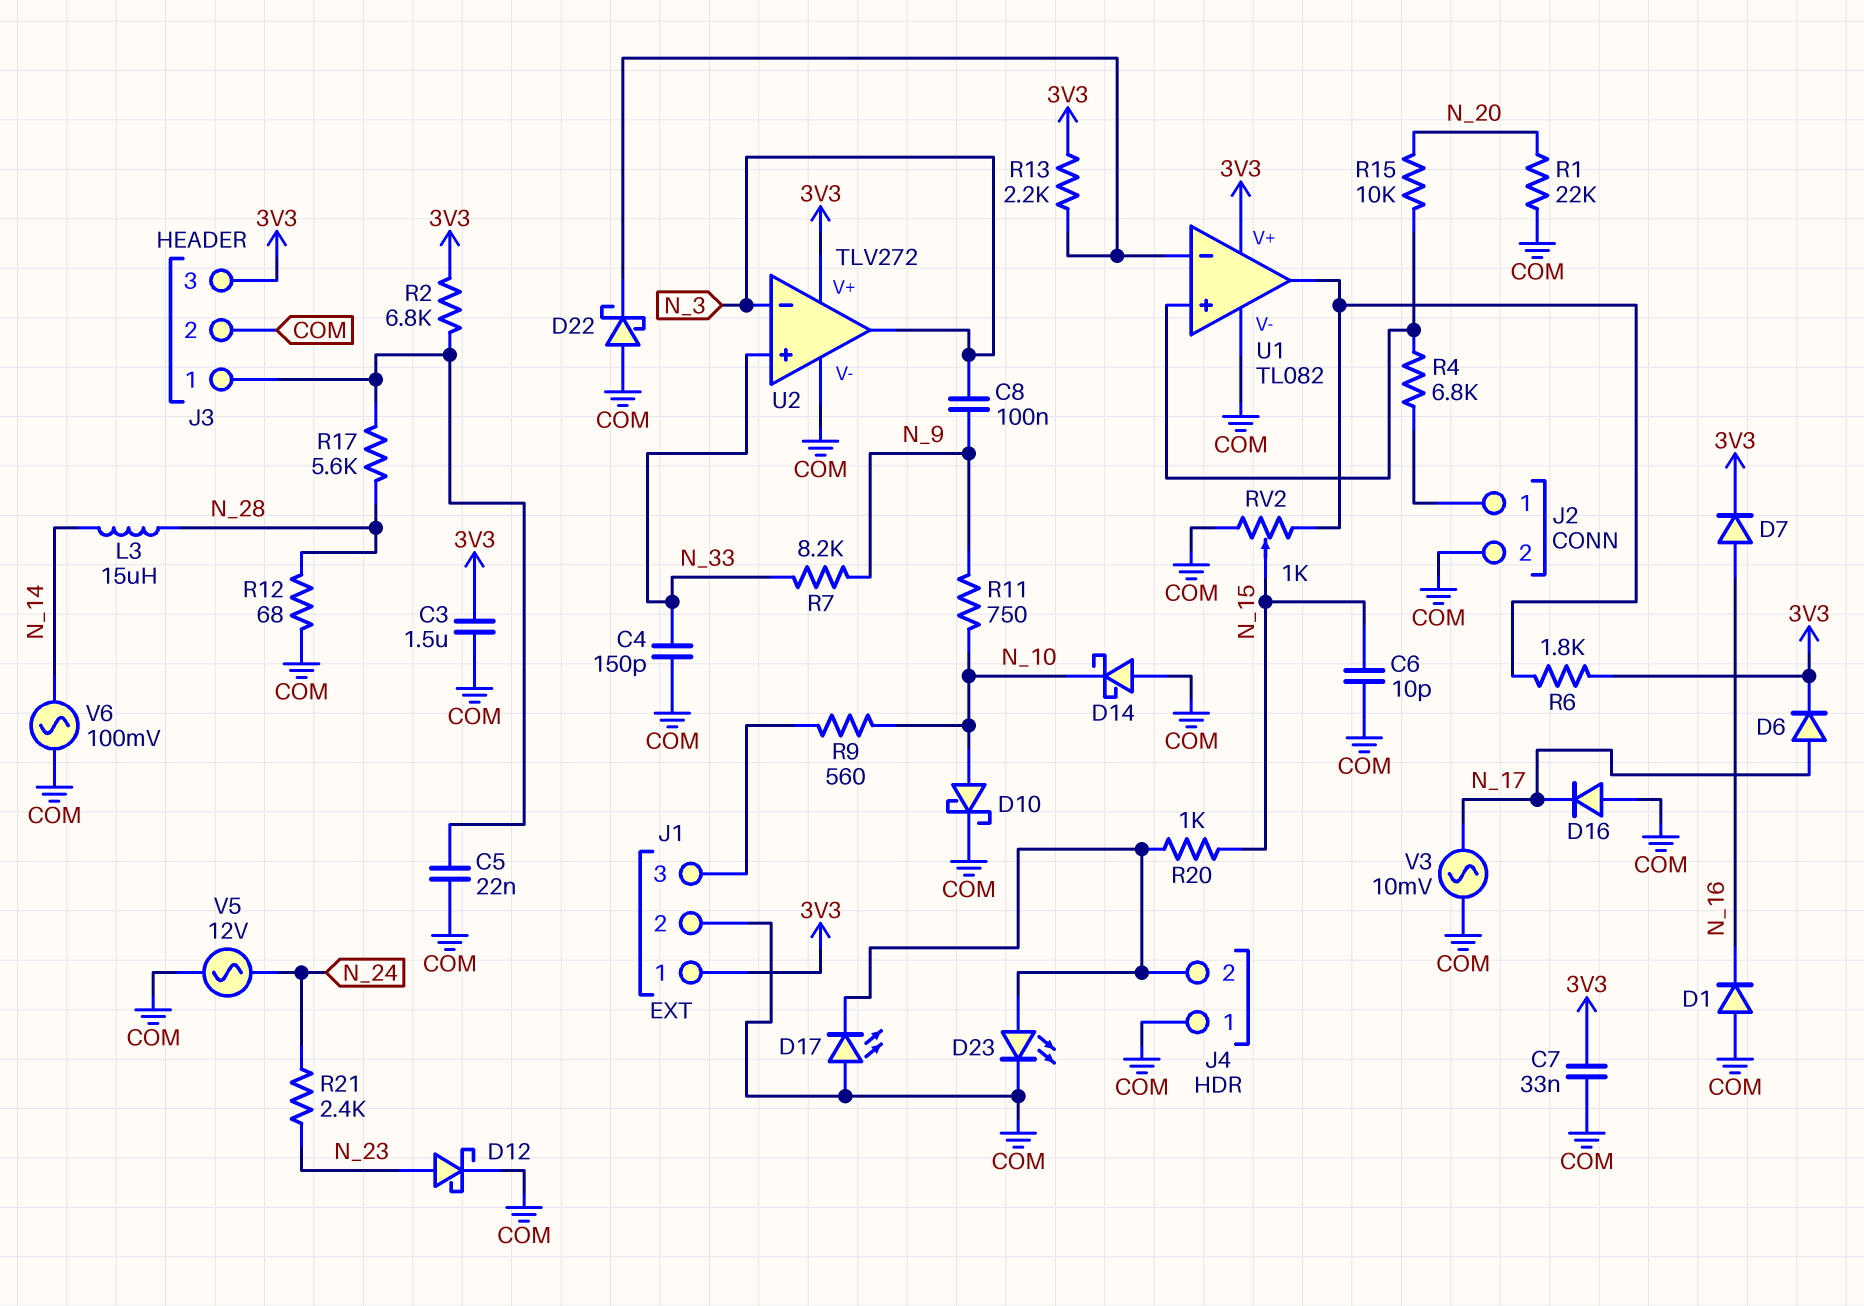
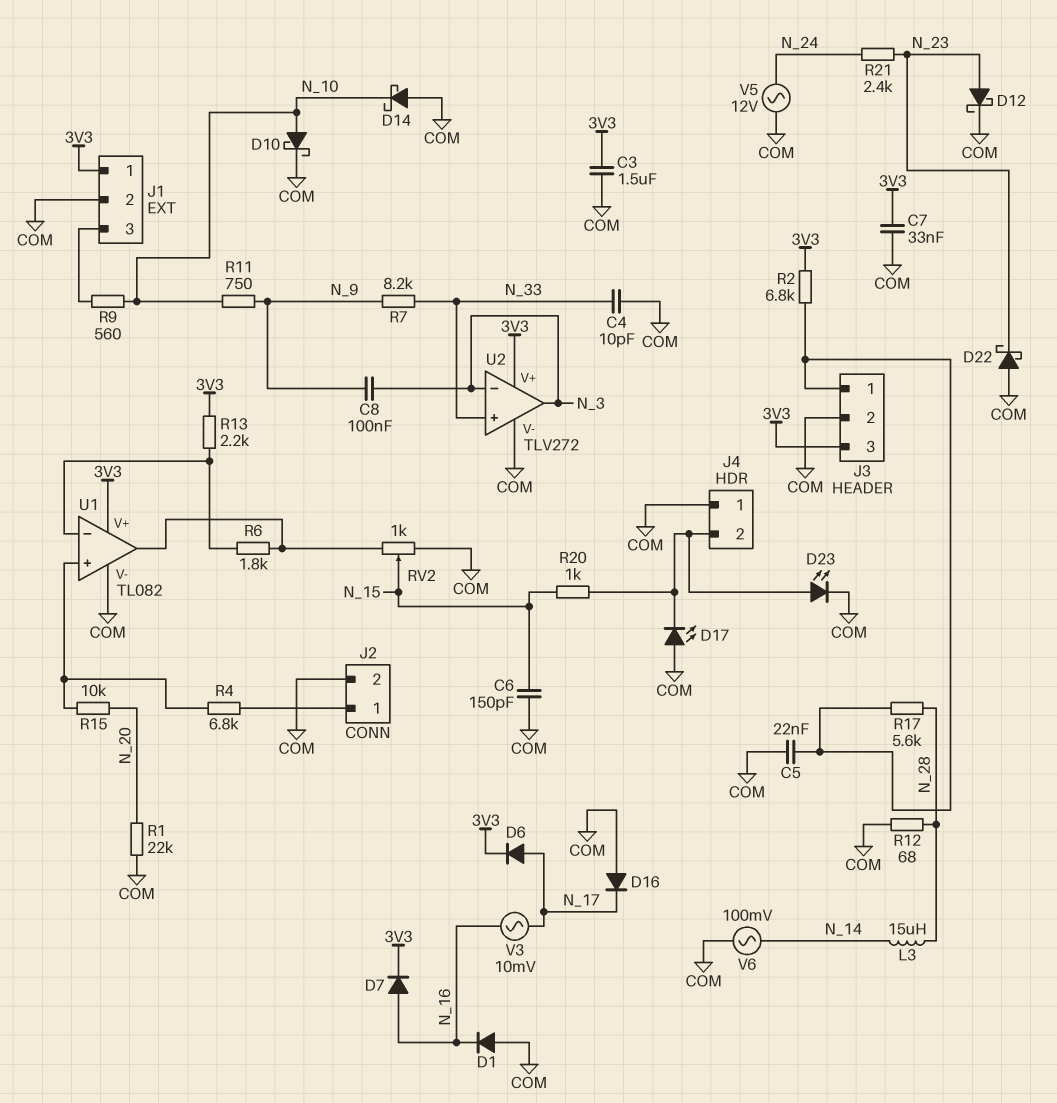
C4: 150pF (COM, N_33) -> 10pF (COM, N_33)
C6: 10pF (COM, N_15) -> 150pF (COM, N_15)
D22: schottky (A COM, K U1/in-) -> schottky (A COM, K N_23)
R6: 1.8k (3V3, U1/out) -> 1.8k (U1/in-, U1/out)
V3: AC 10mV (COM, N_17) -> AC 10mV (N_16, N_17)

